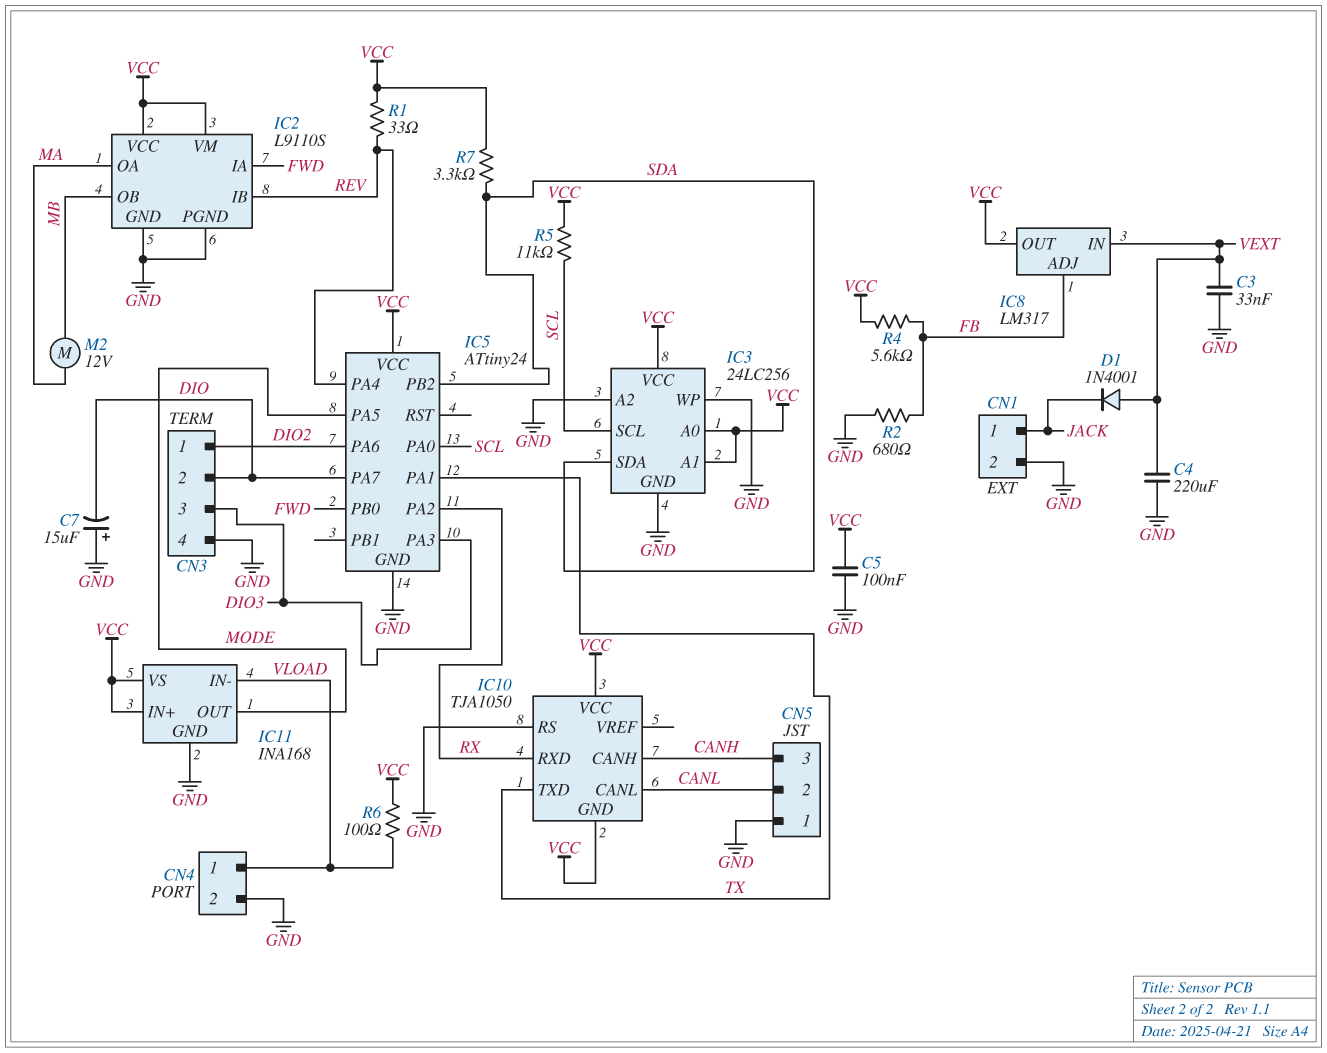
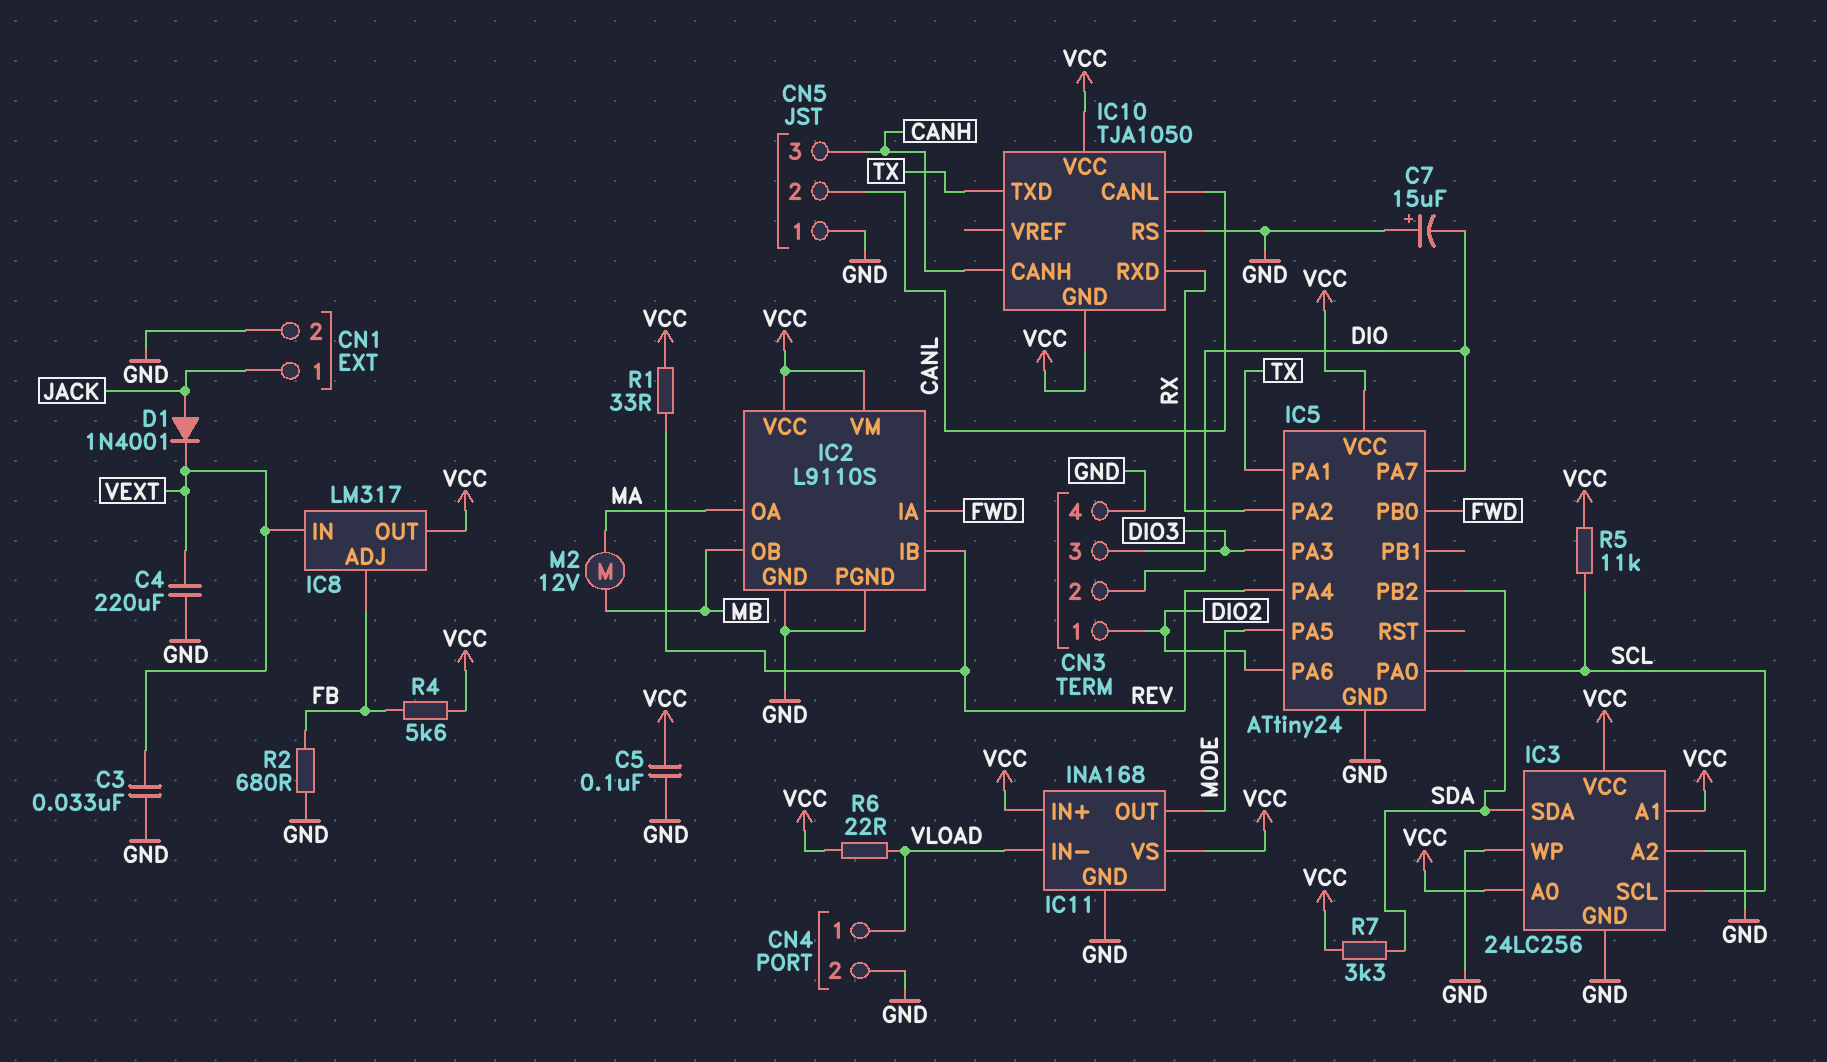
D1: diode 1N4001 (A VEXT, K JACK) -> diode 1N4001 (A JACK, K VEXT)
R6: 100 (VCC, VLOAD) -> 22 (VCC, VLOAD)

